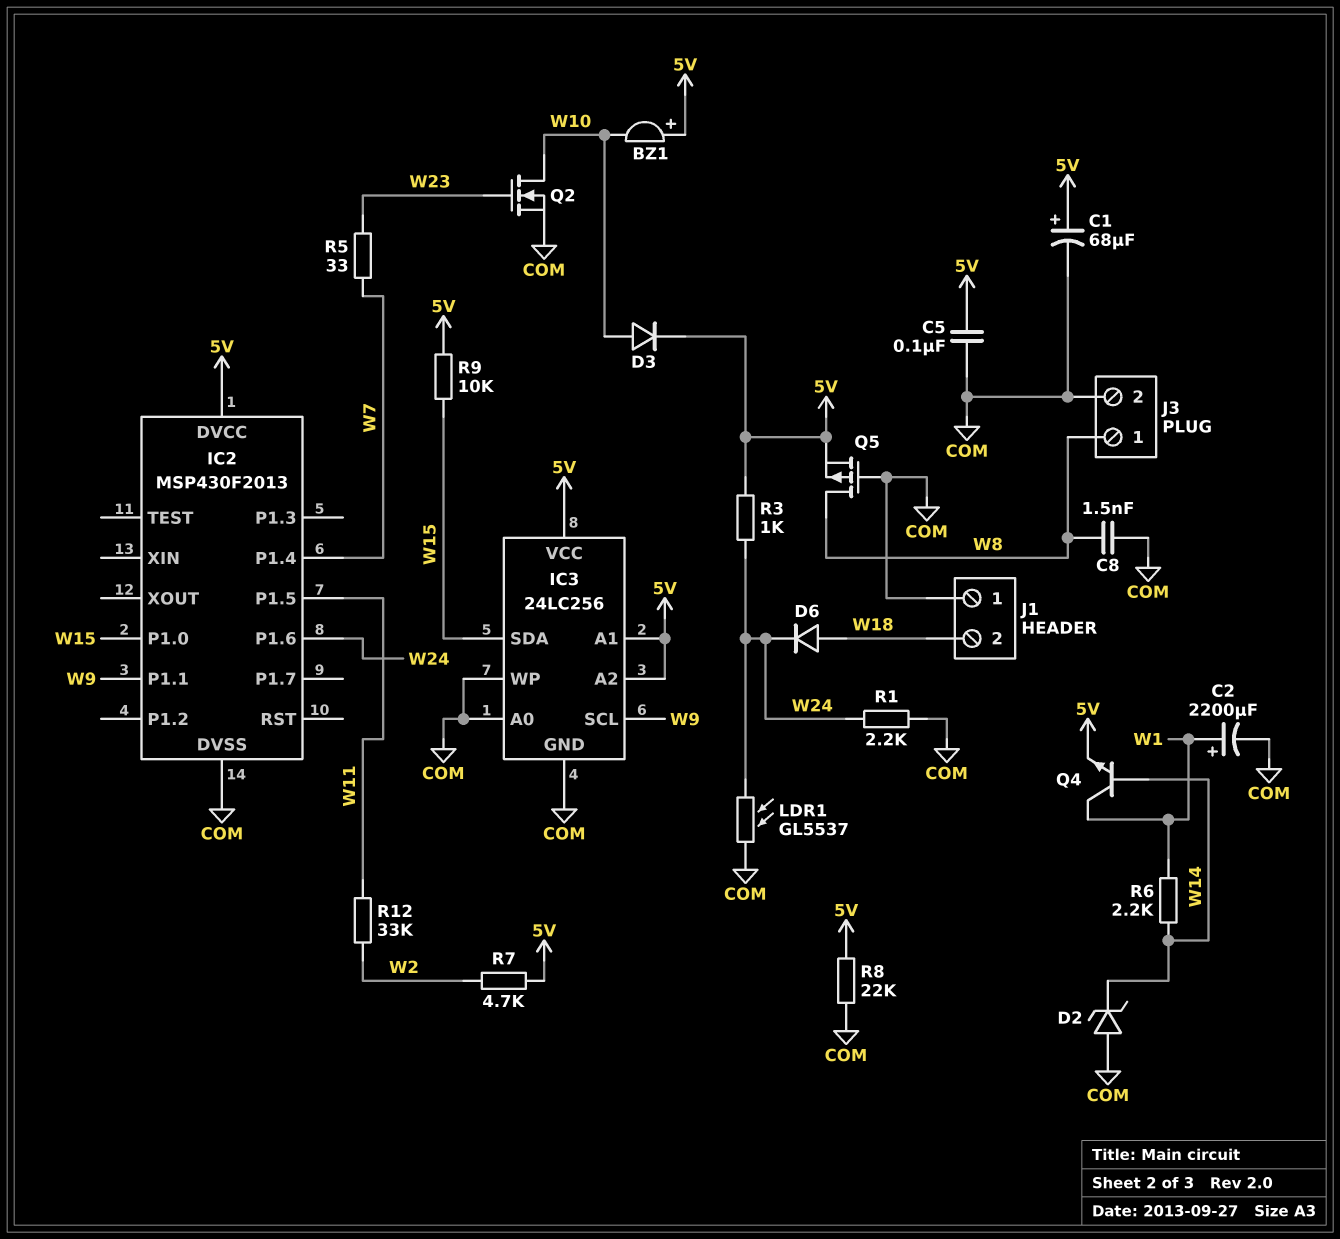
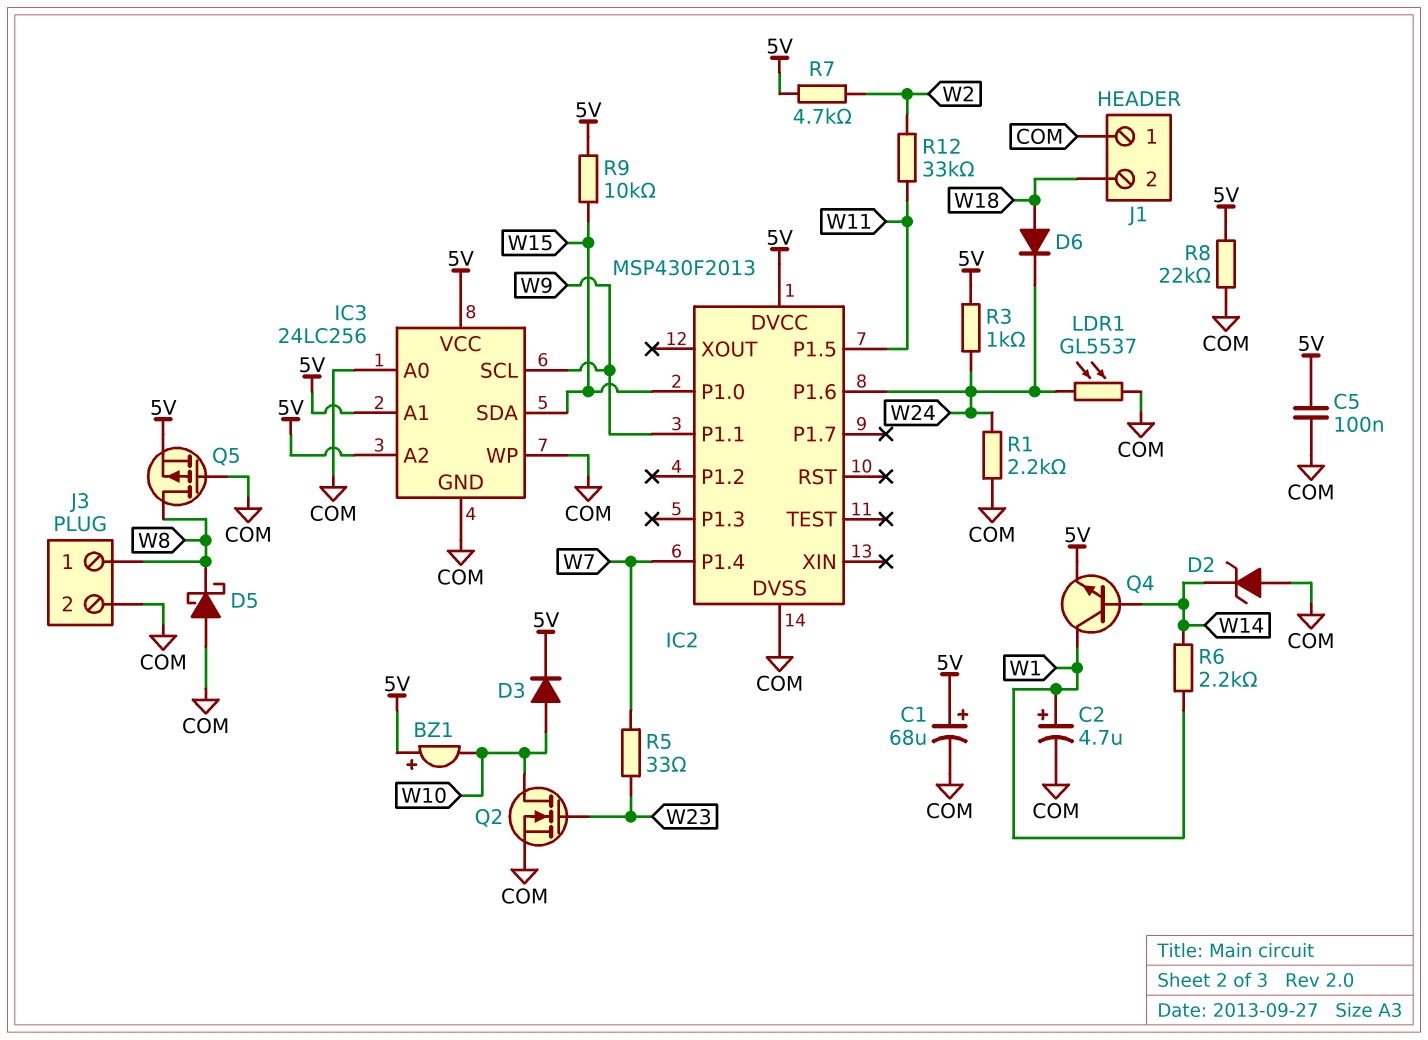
C2: 2200uF (plus W1, minus COM) -> 4.7uF (plus W1, minus COM)
C8: 1.5nF (COM, W8) -> none
D5: none -> schottky (A COM, K W8)

